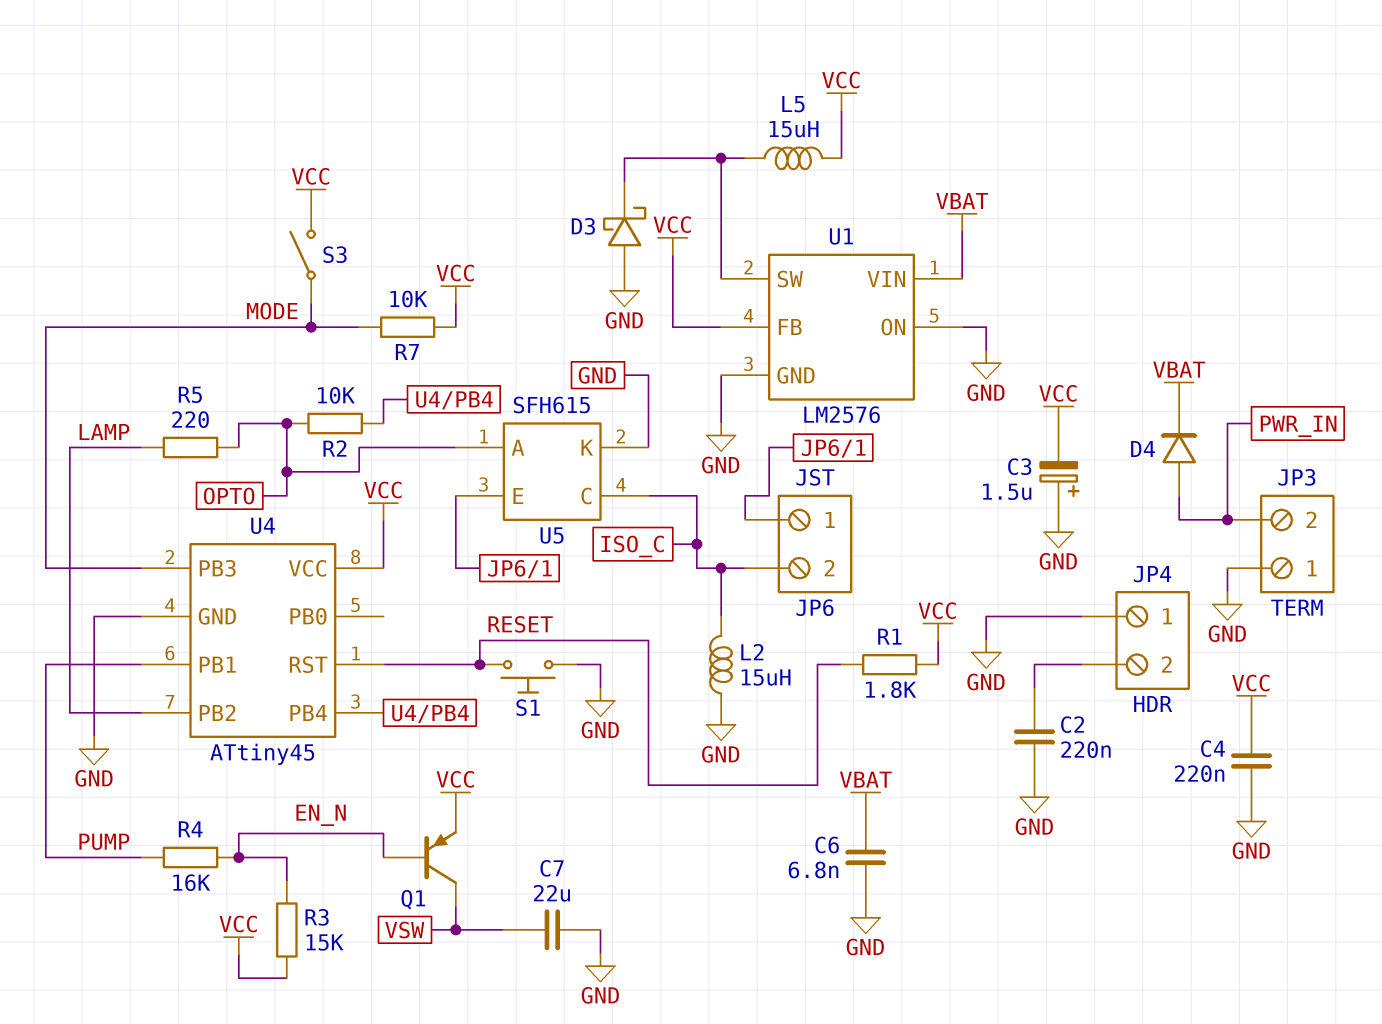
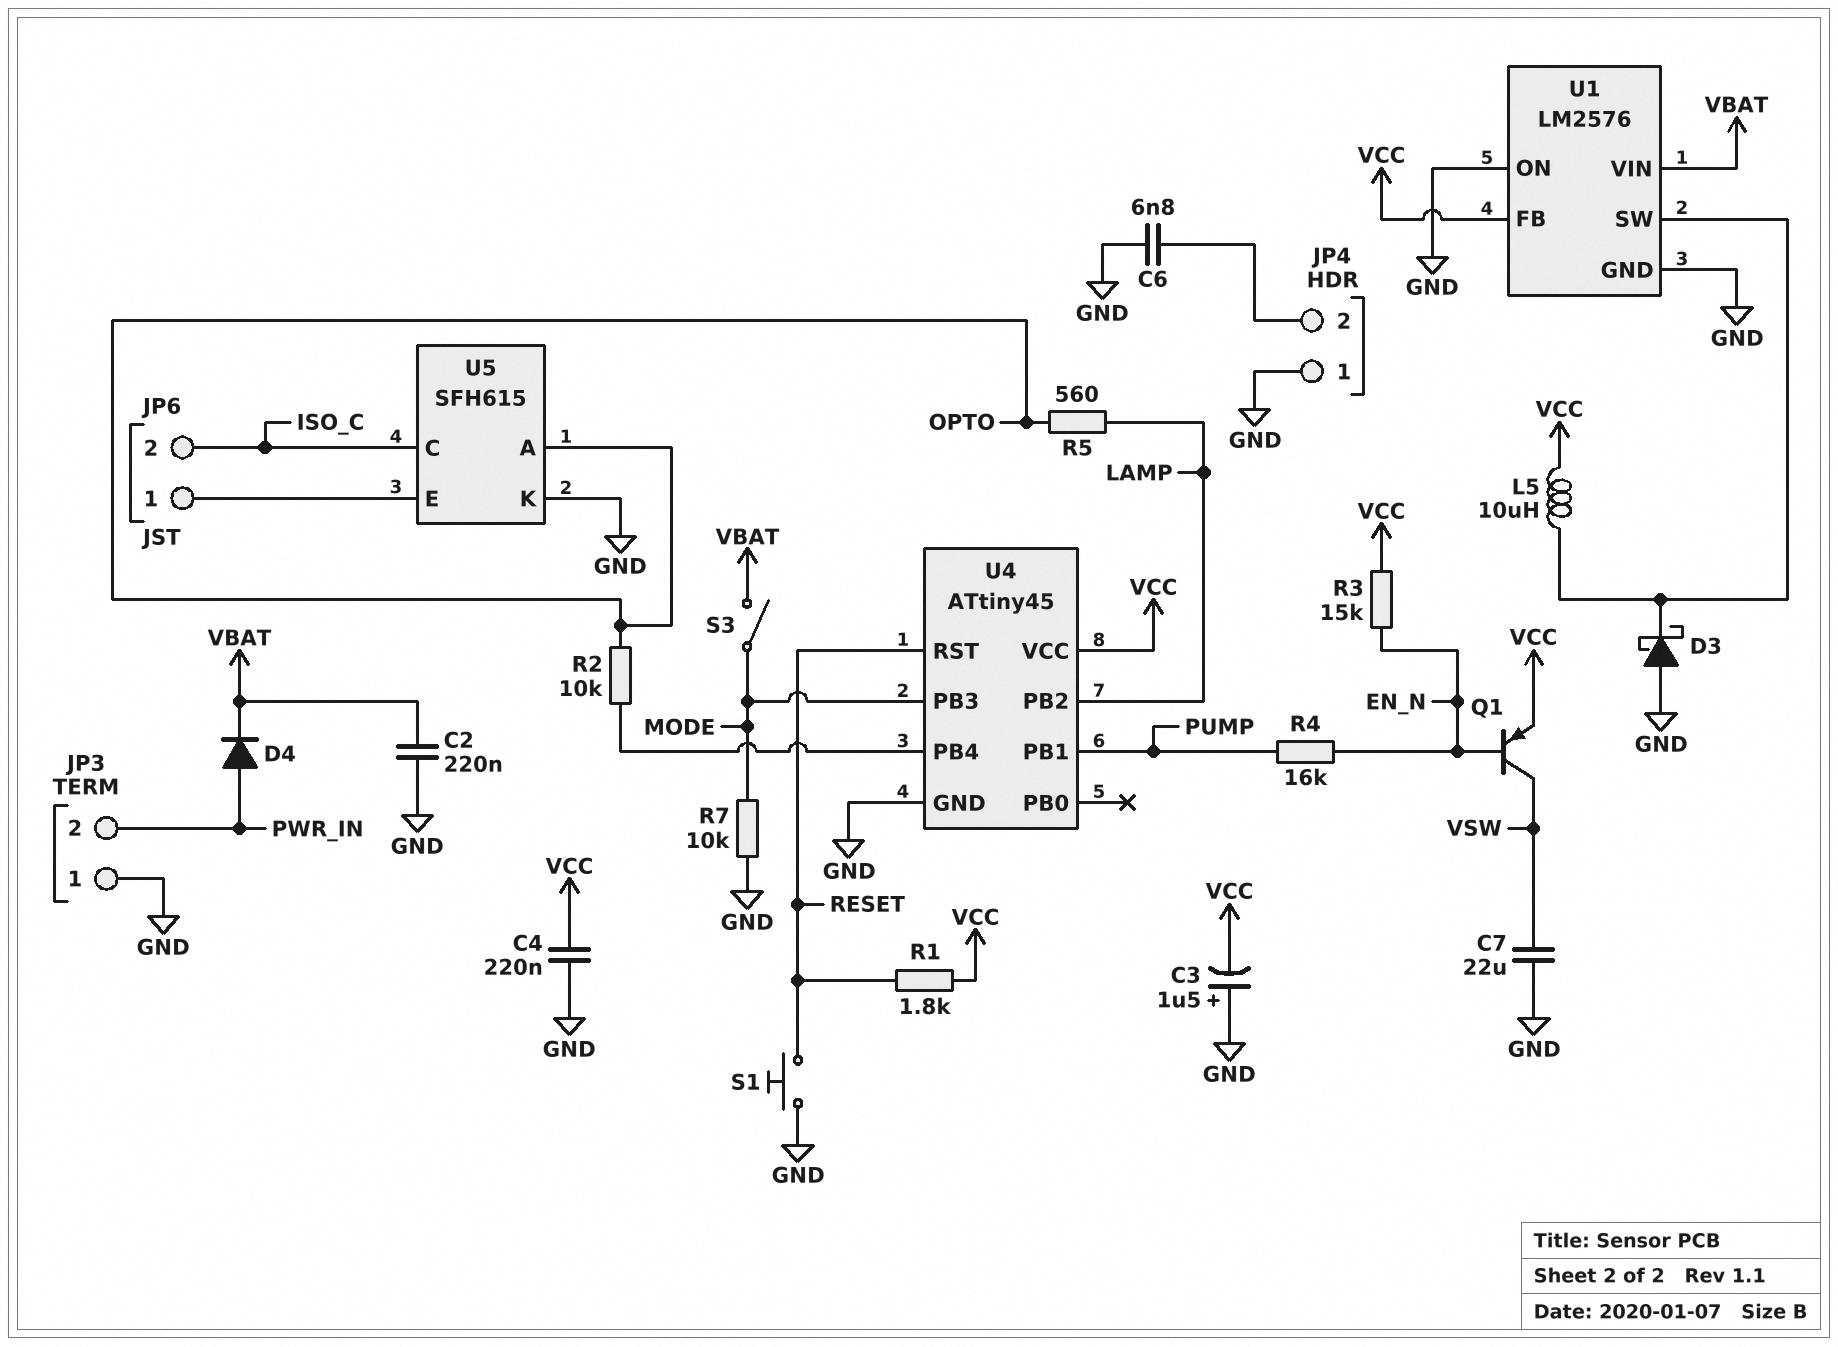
C2: 220nF (GND, JP4/2) -> 220nF (GND, VBAT)
C6: 6.8nF (GND, VBAT) -> 6.8nF (GND, JP4/2)
L2: 15uH (GND, ISO_C) -> none
L5: 15uH (U1/SW, VCC) -> 10uH (U1/SW, VCC)
R5: 220 (LAMP, OPTO) -> 560 (LAMP, OPTO)
R7: 10k (MODE, VCC) -> 10k (GND, MODE)
S3: switch (MODE, VCC) -> switch (MODE, VBAT)

